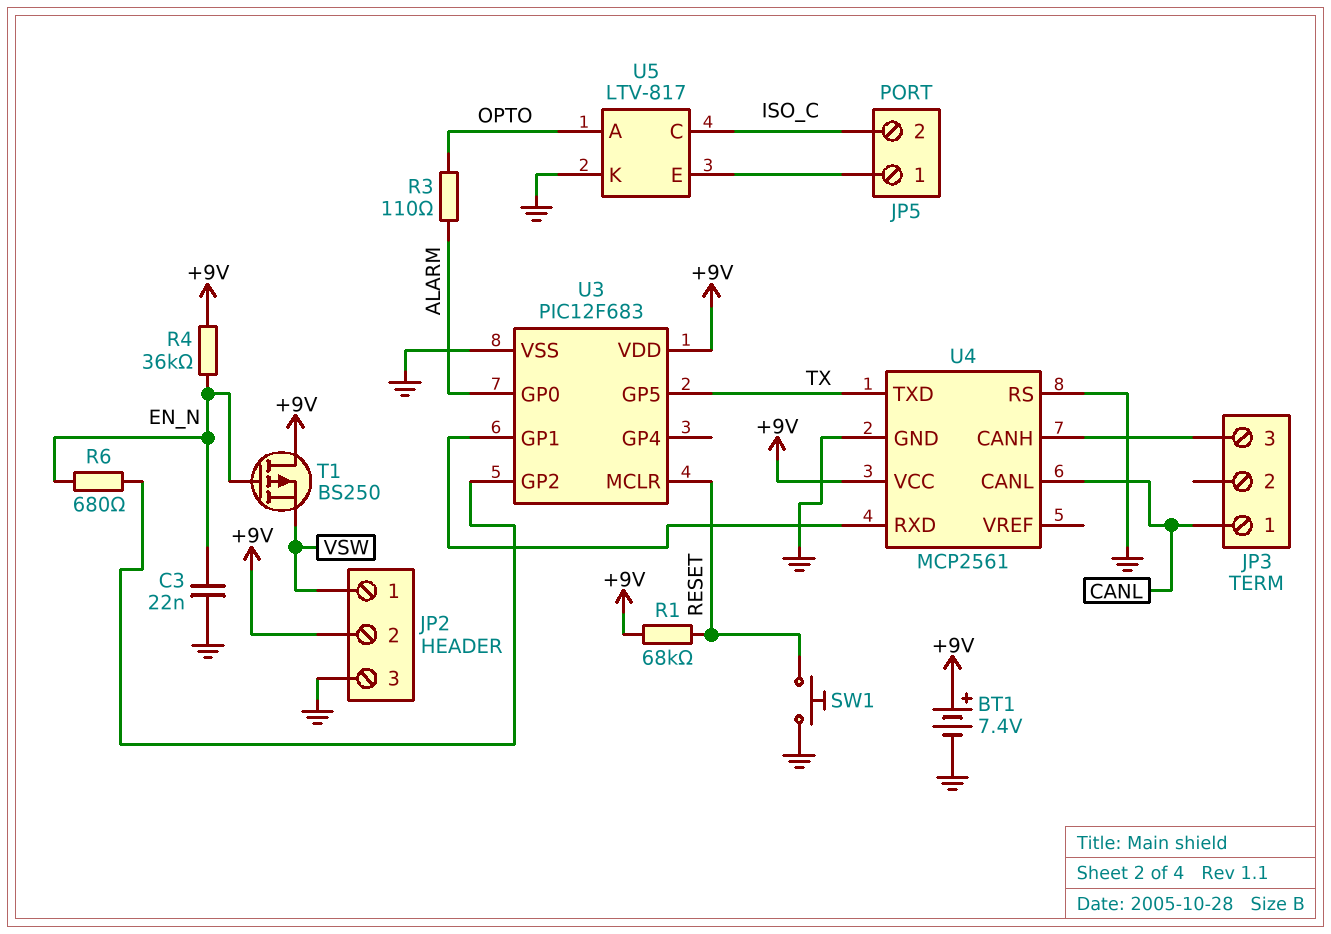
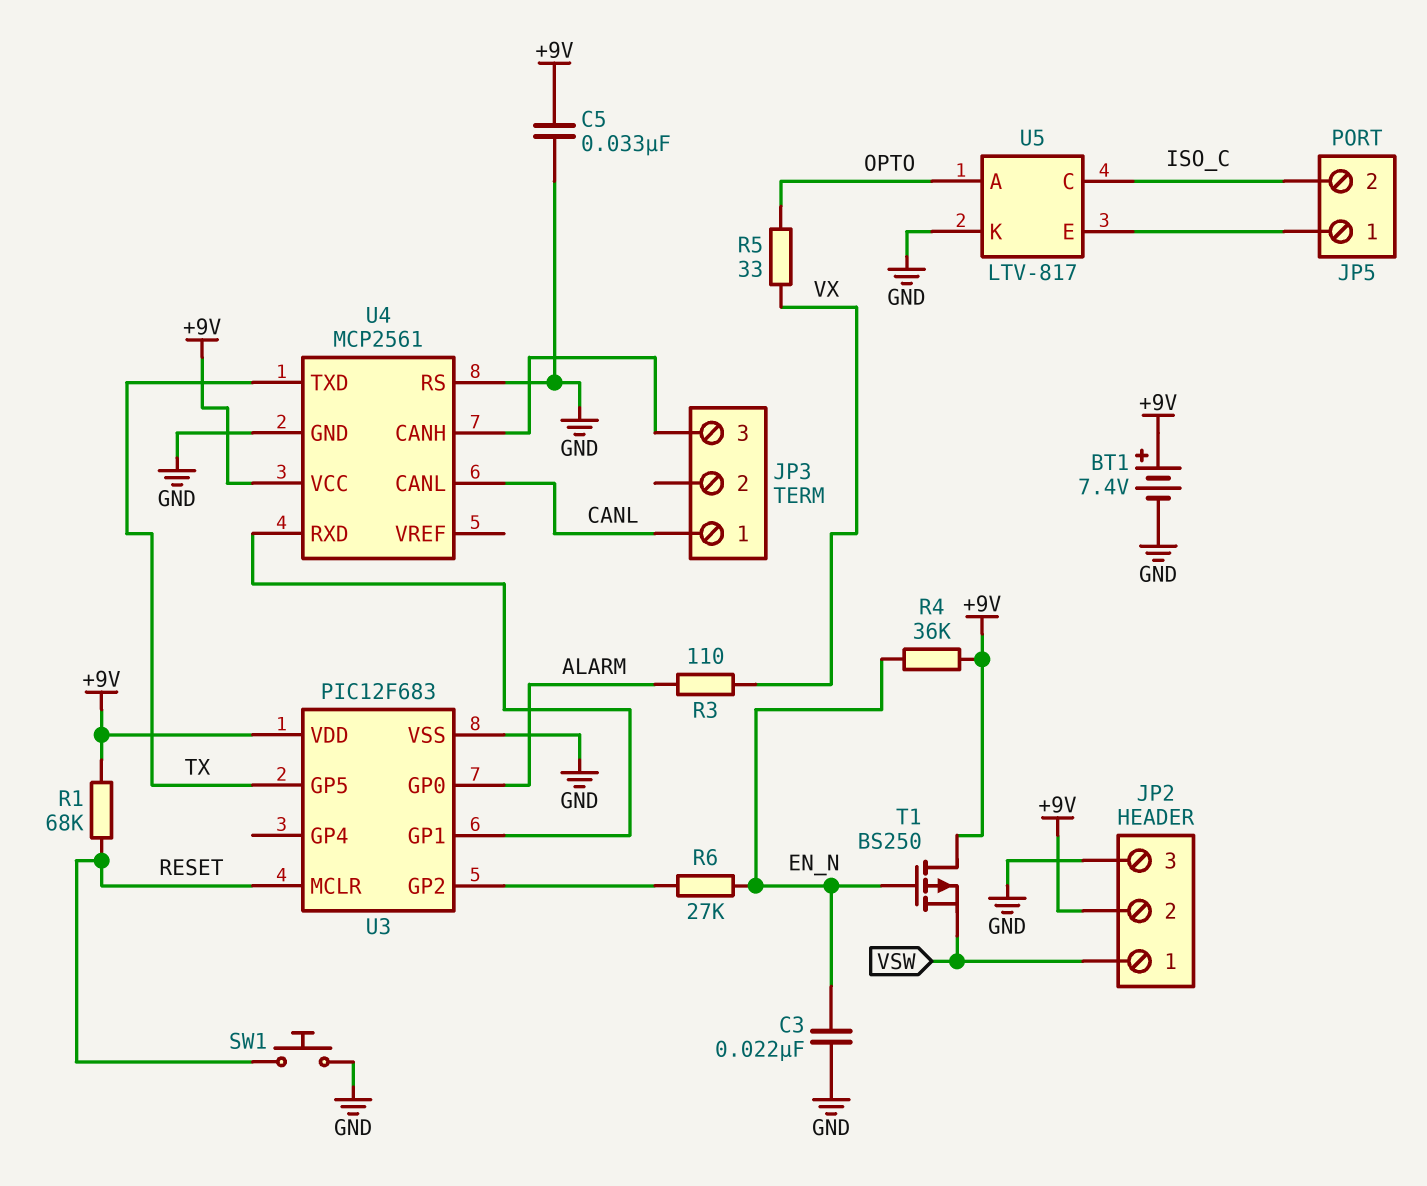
C5: none -> 33nF (+9V, GND)
R3: 110 (ALARM, OPTO) -> 110 (ALARM, VX)
R5: none -> 33 (OPTO, VX)
R6: 680 (EN_N, U3/GP2) -> 27k (EN_N, U3/GP2)

